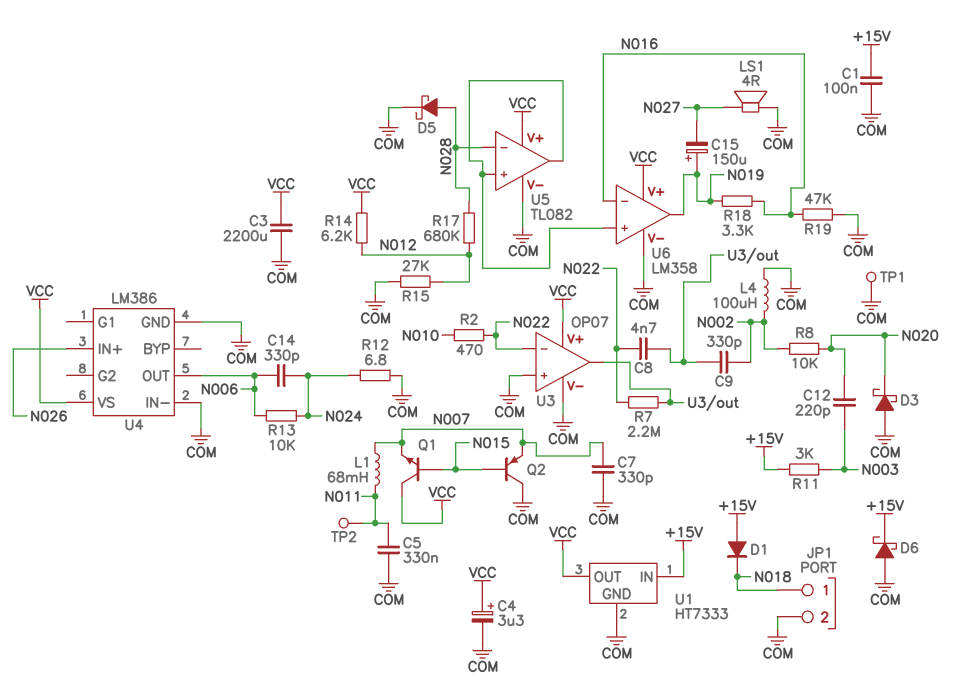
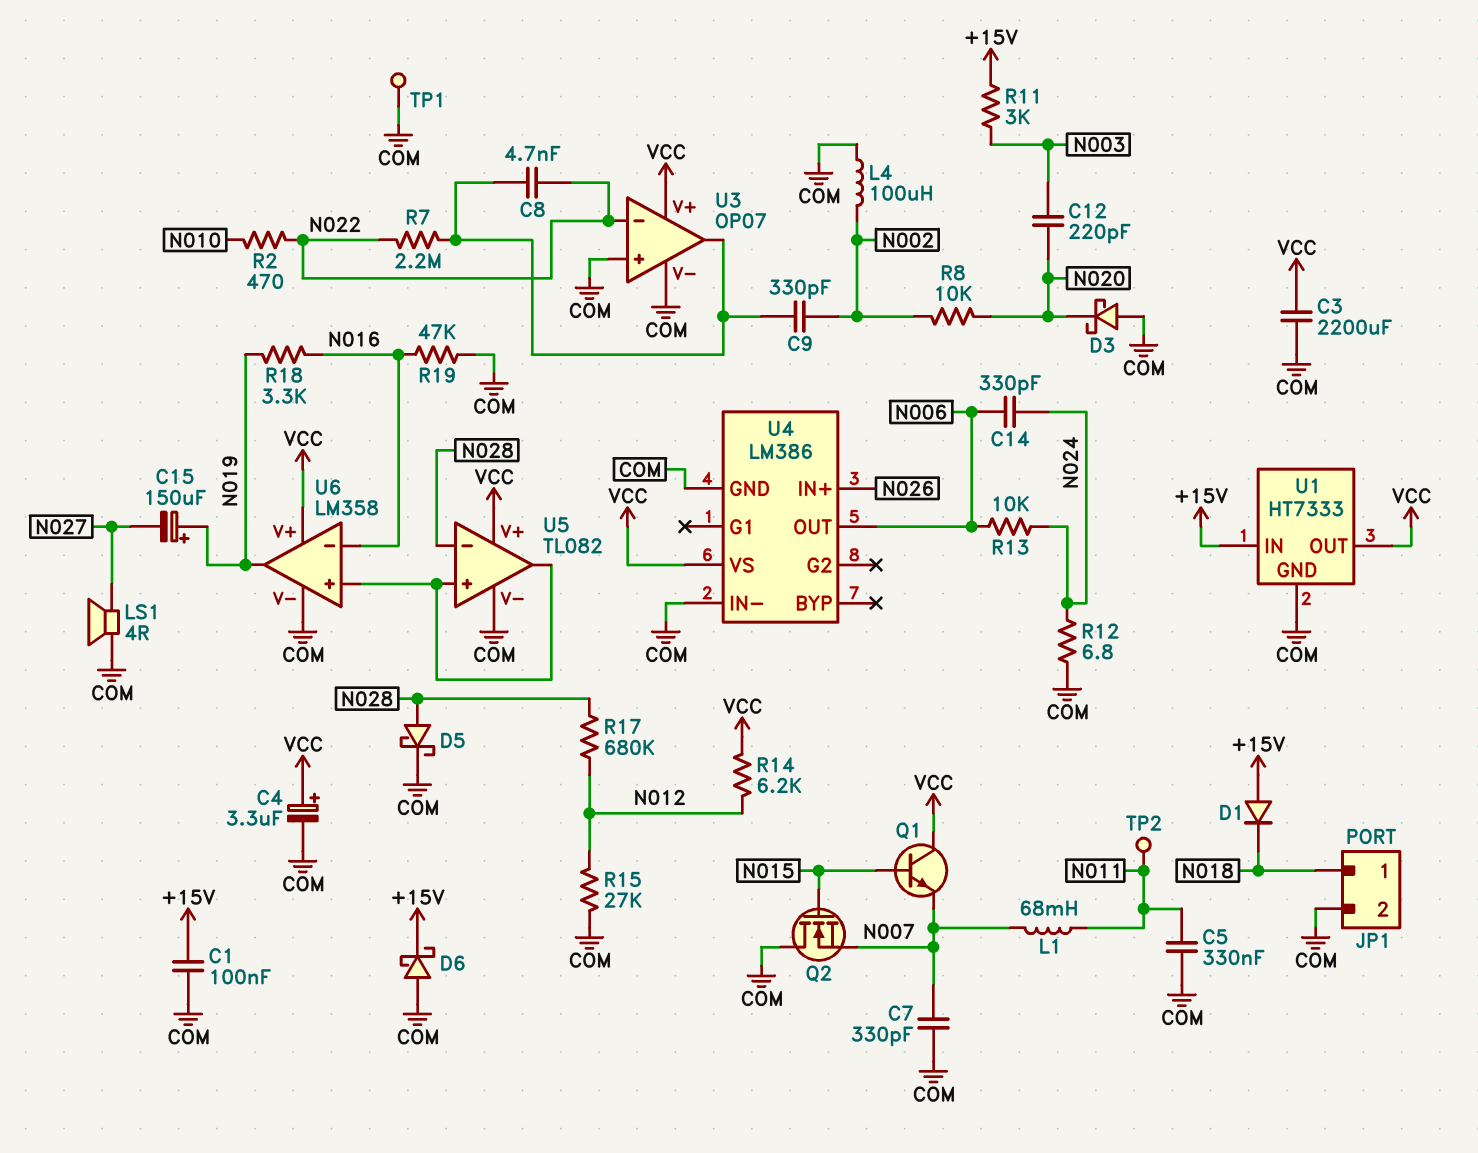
Q2: PNP (B N015, C COM, E N007) -> NMOS (G N015, D COM, S N007)

